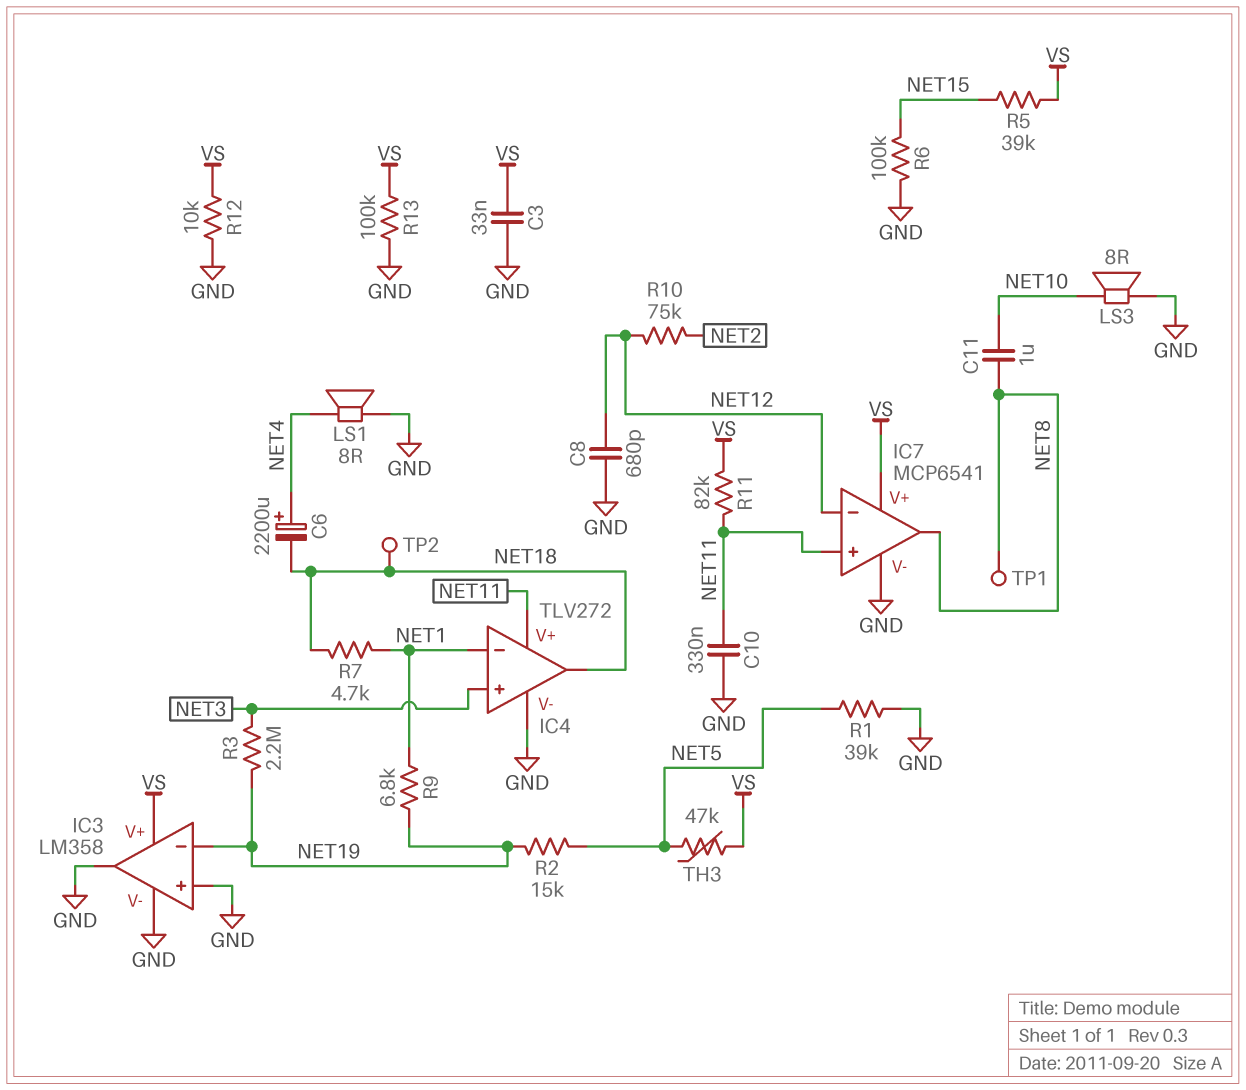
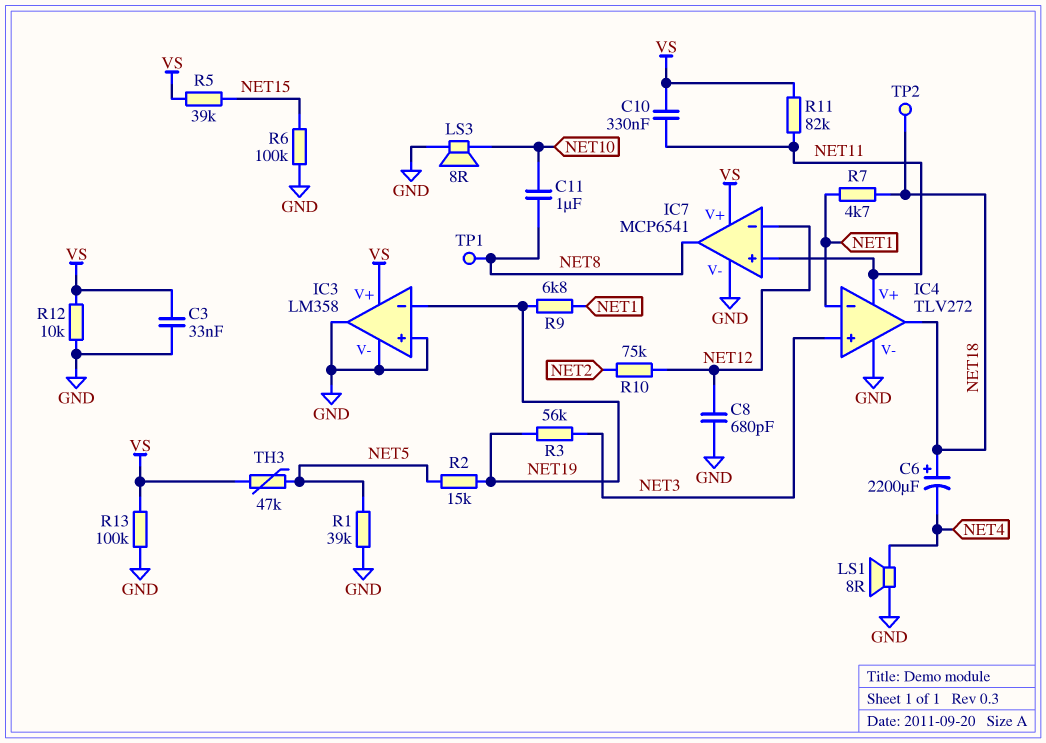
C6: 2200uF (plus NET4, minus NET18) -> 2200uF (plus NET18, minus NET4)
C10: 330nF (GND, NET11) -> 330nF (NET11, VS)
R3: 2.2M (NET3, NET19) -> 56k (NET3, NET19)

